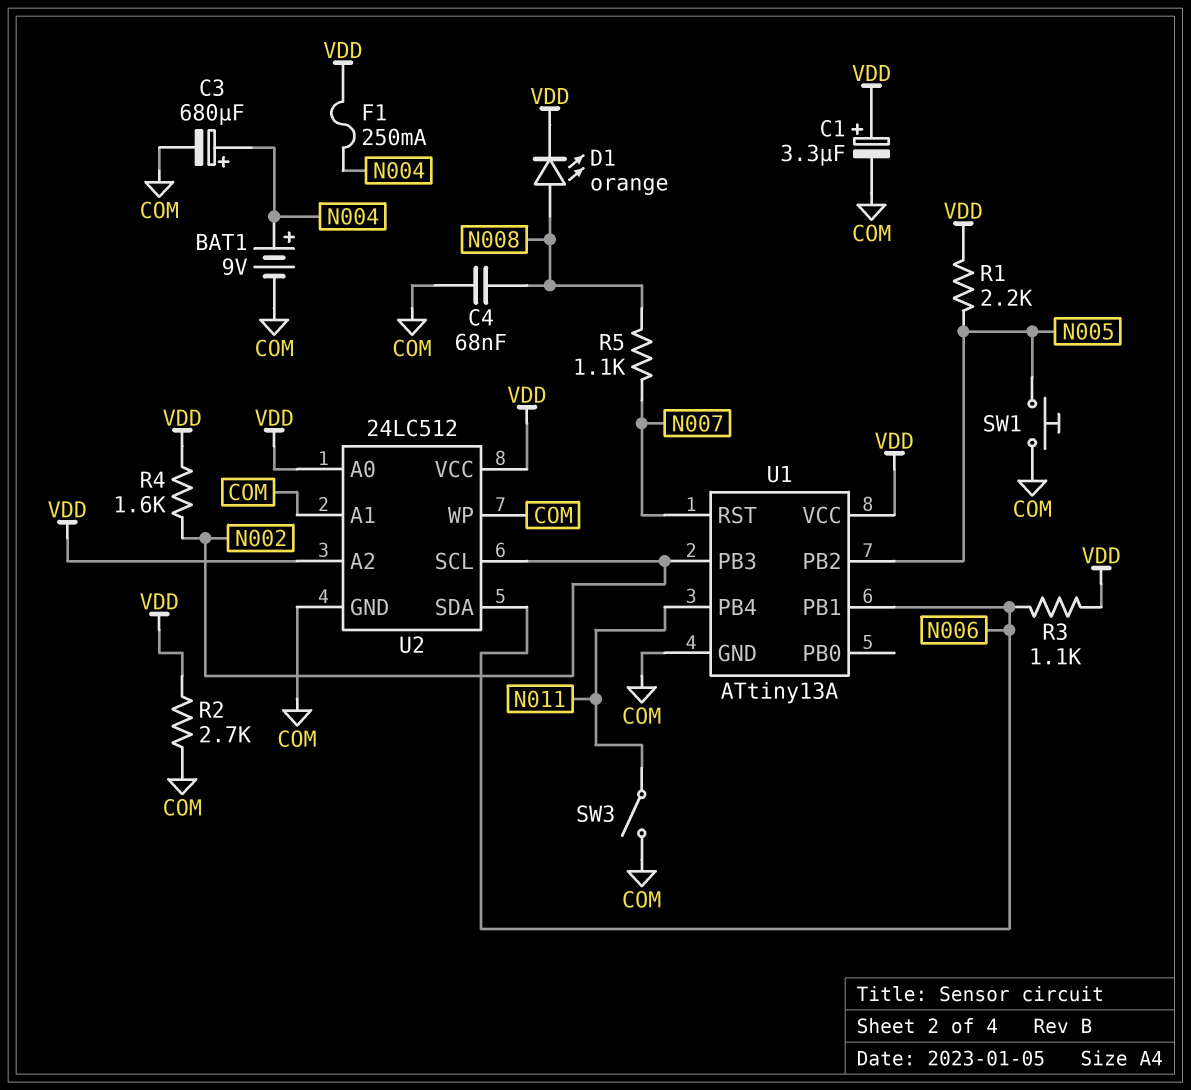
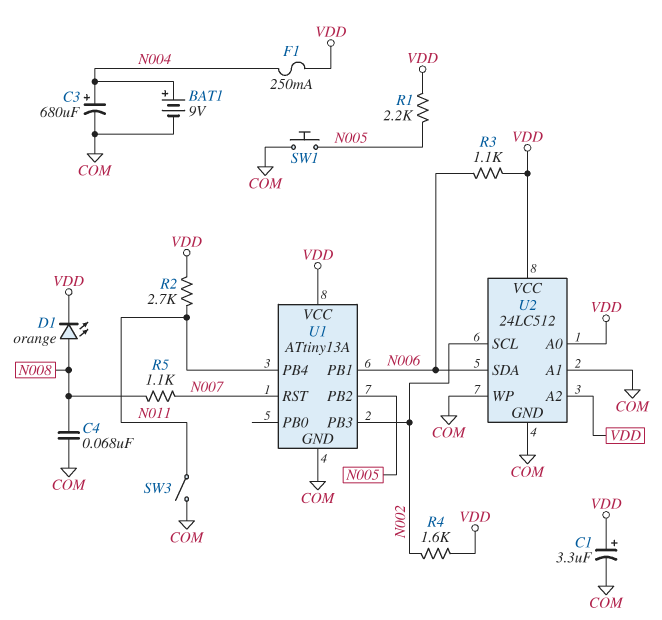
R2: 2.7k (COM, VDD) -> 2.7k (N011, VDD)

